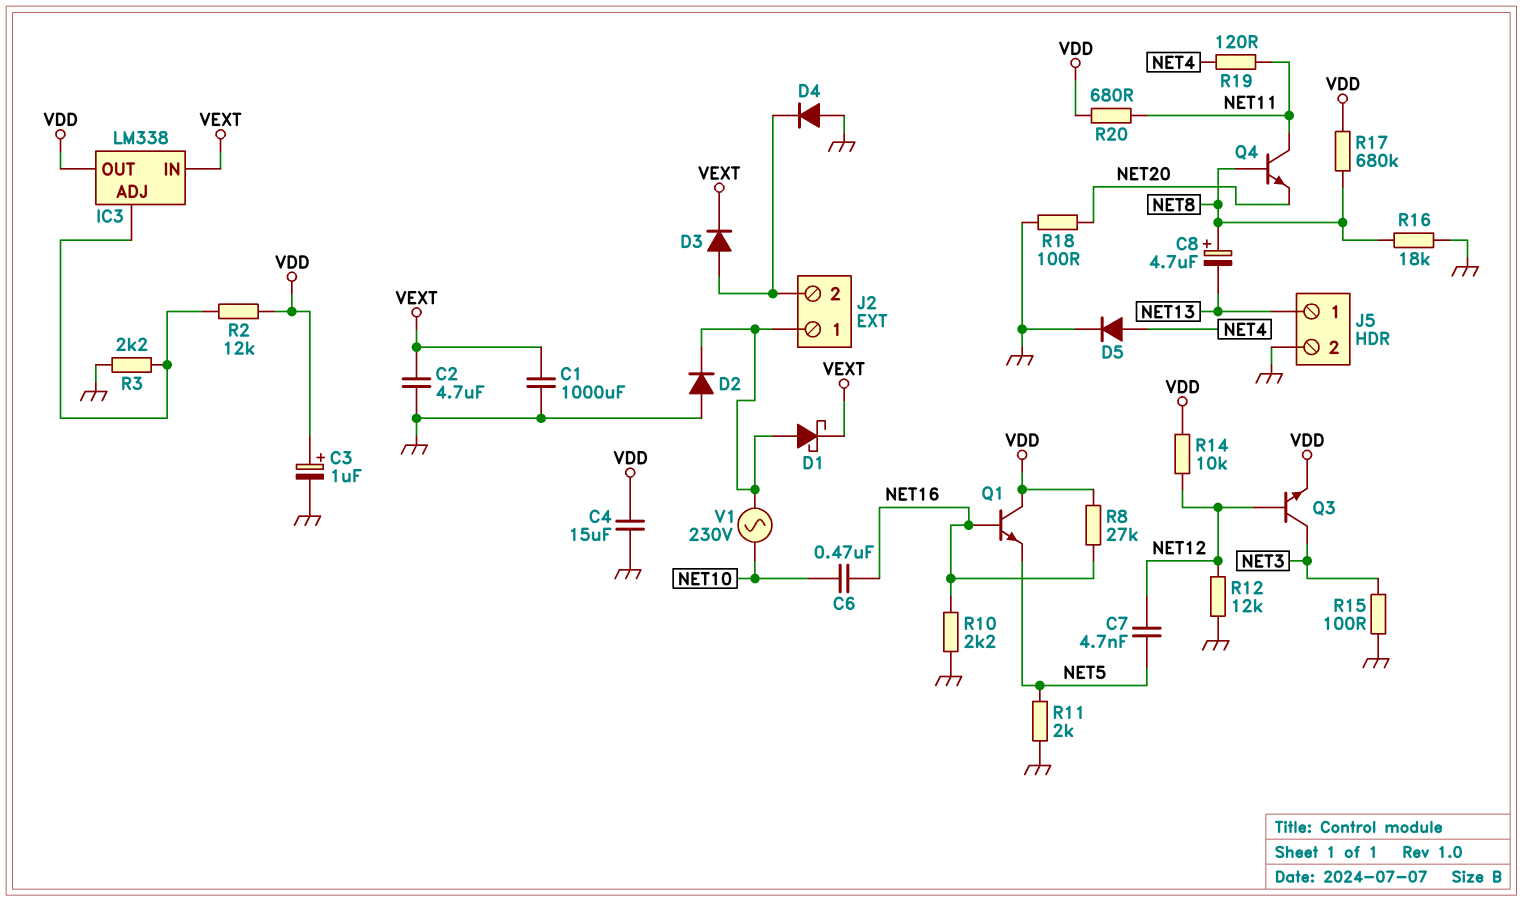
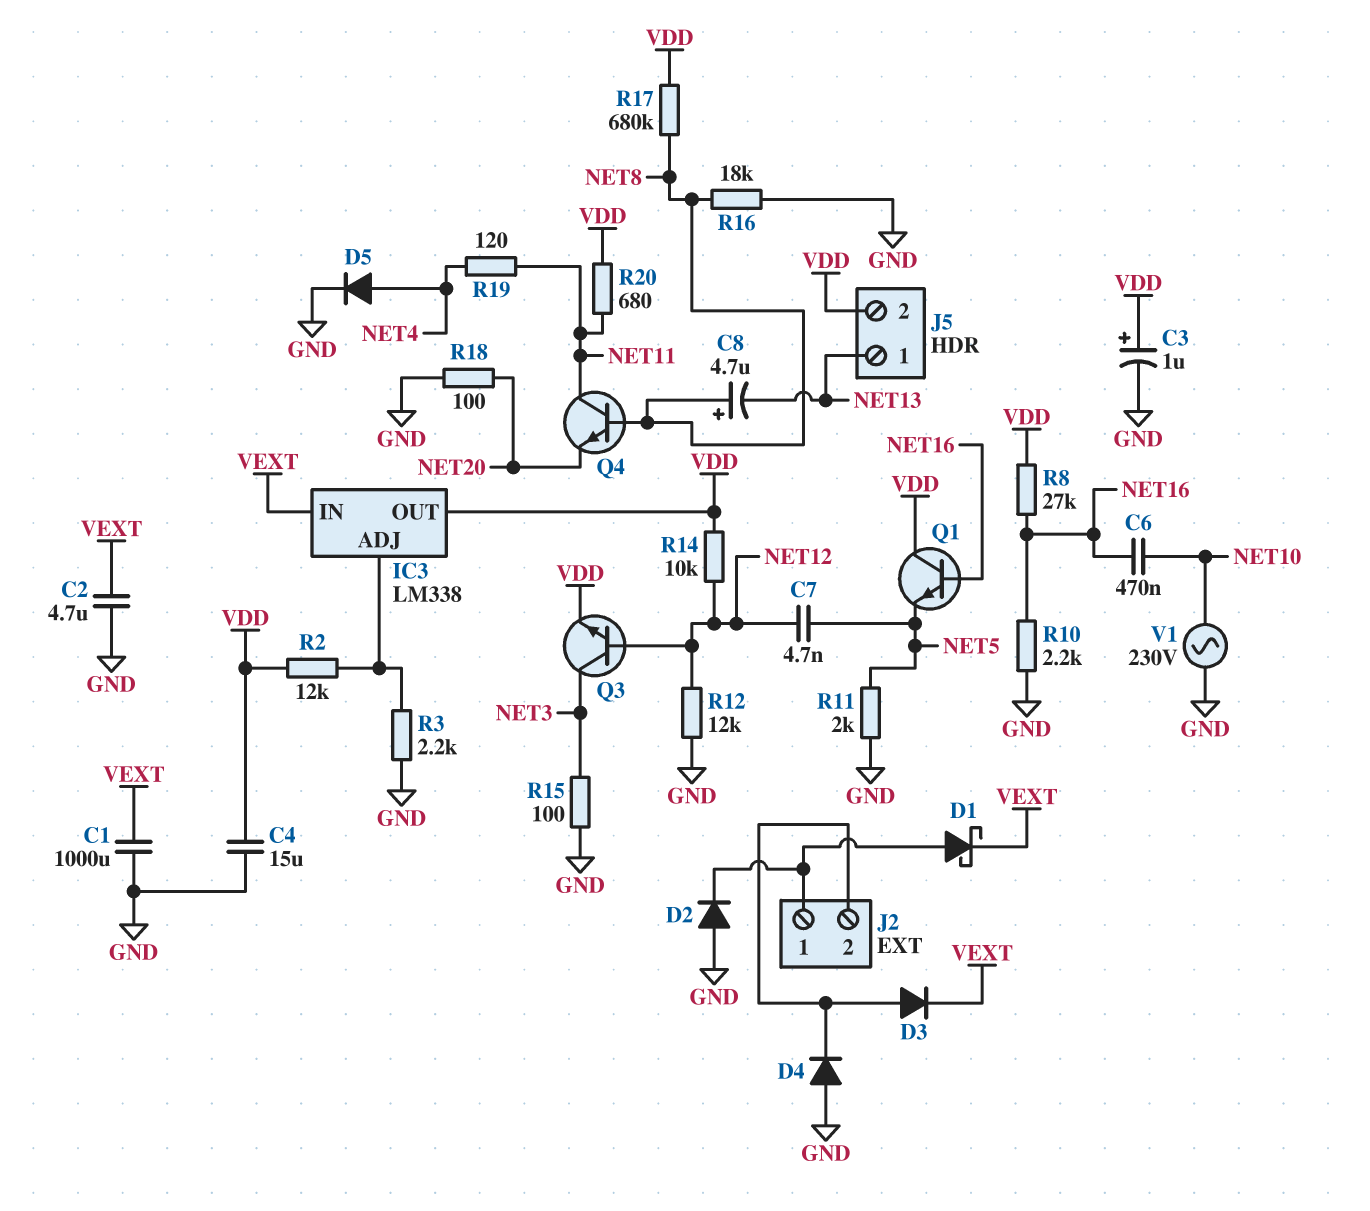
J5 pin 2: GND -> VDD
V1: AC 230V (J2/1, NET10) -> AC 230V (GND, NET10)

